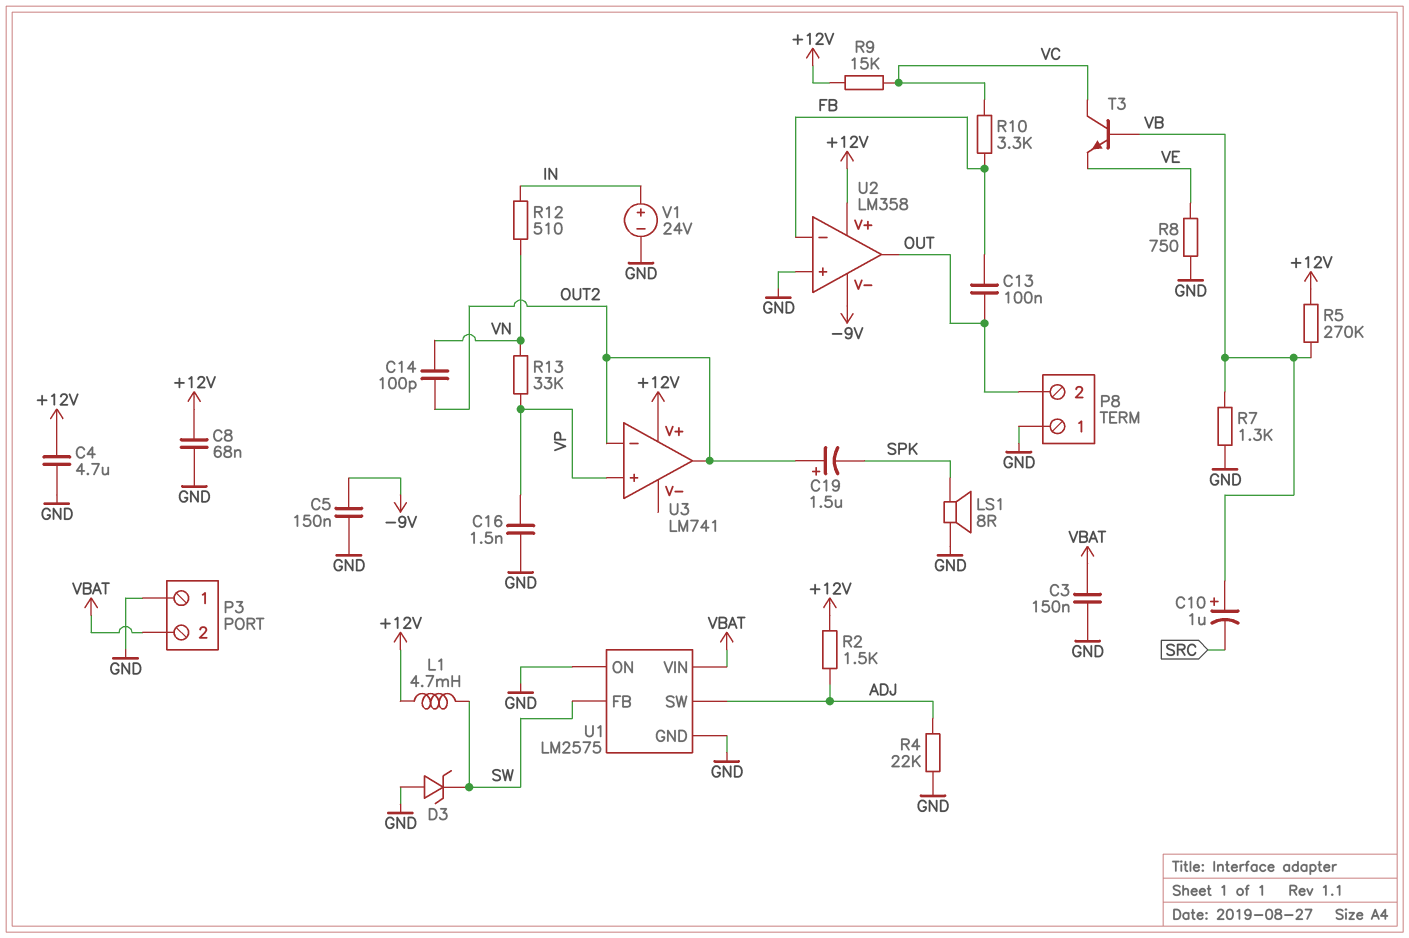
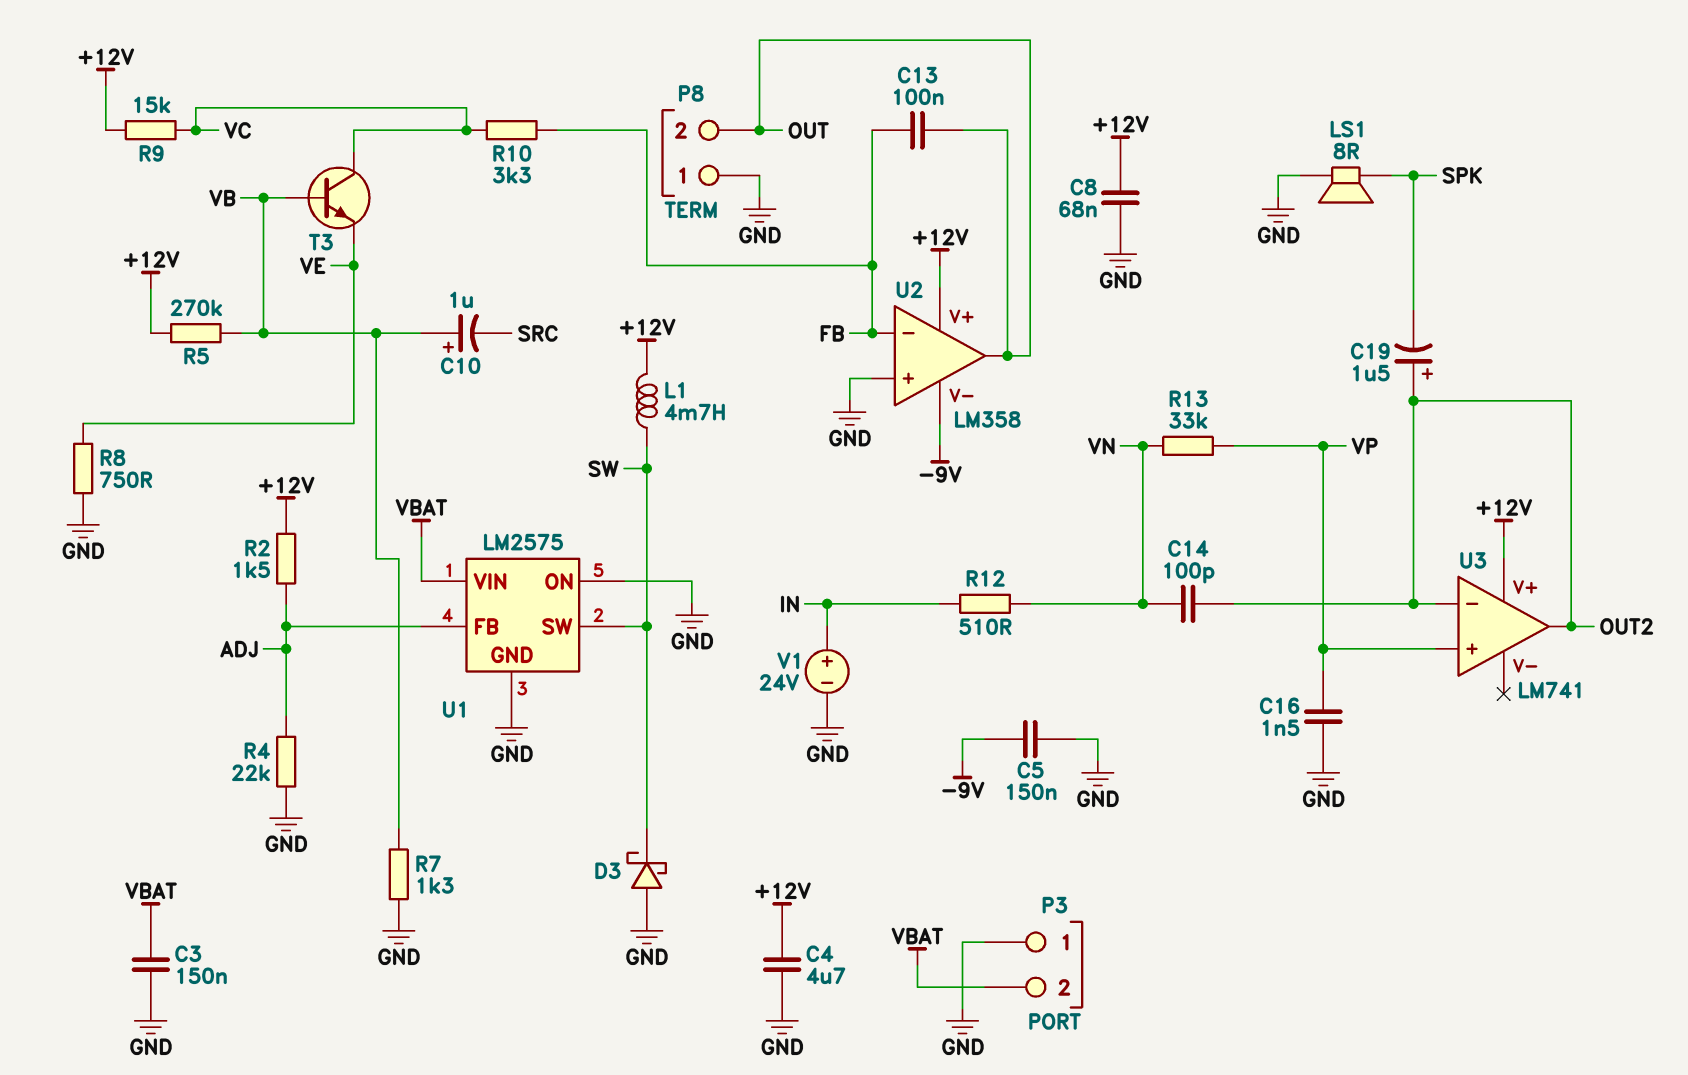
D3: zener (A GND, K SW) -> schottky (A GND, K SW)
U1 pin FB: SW -> ADJ
U1 pin SW: ADJ -> SW

